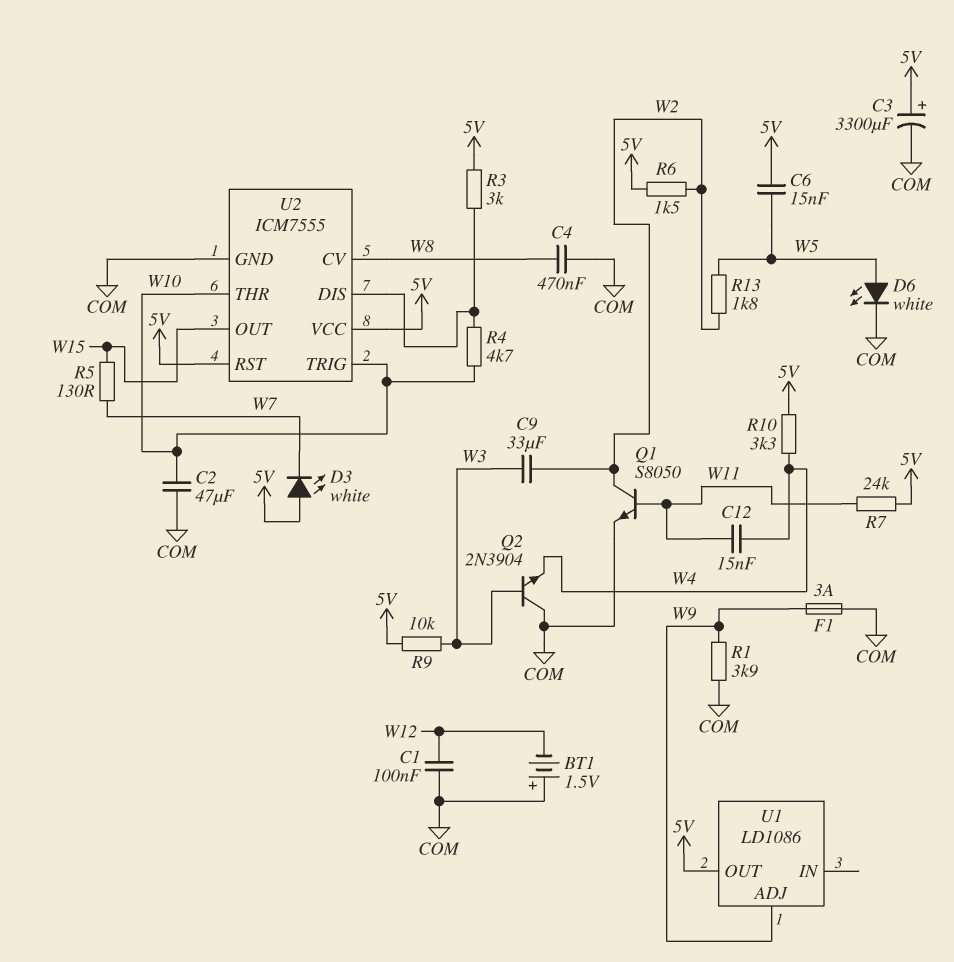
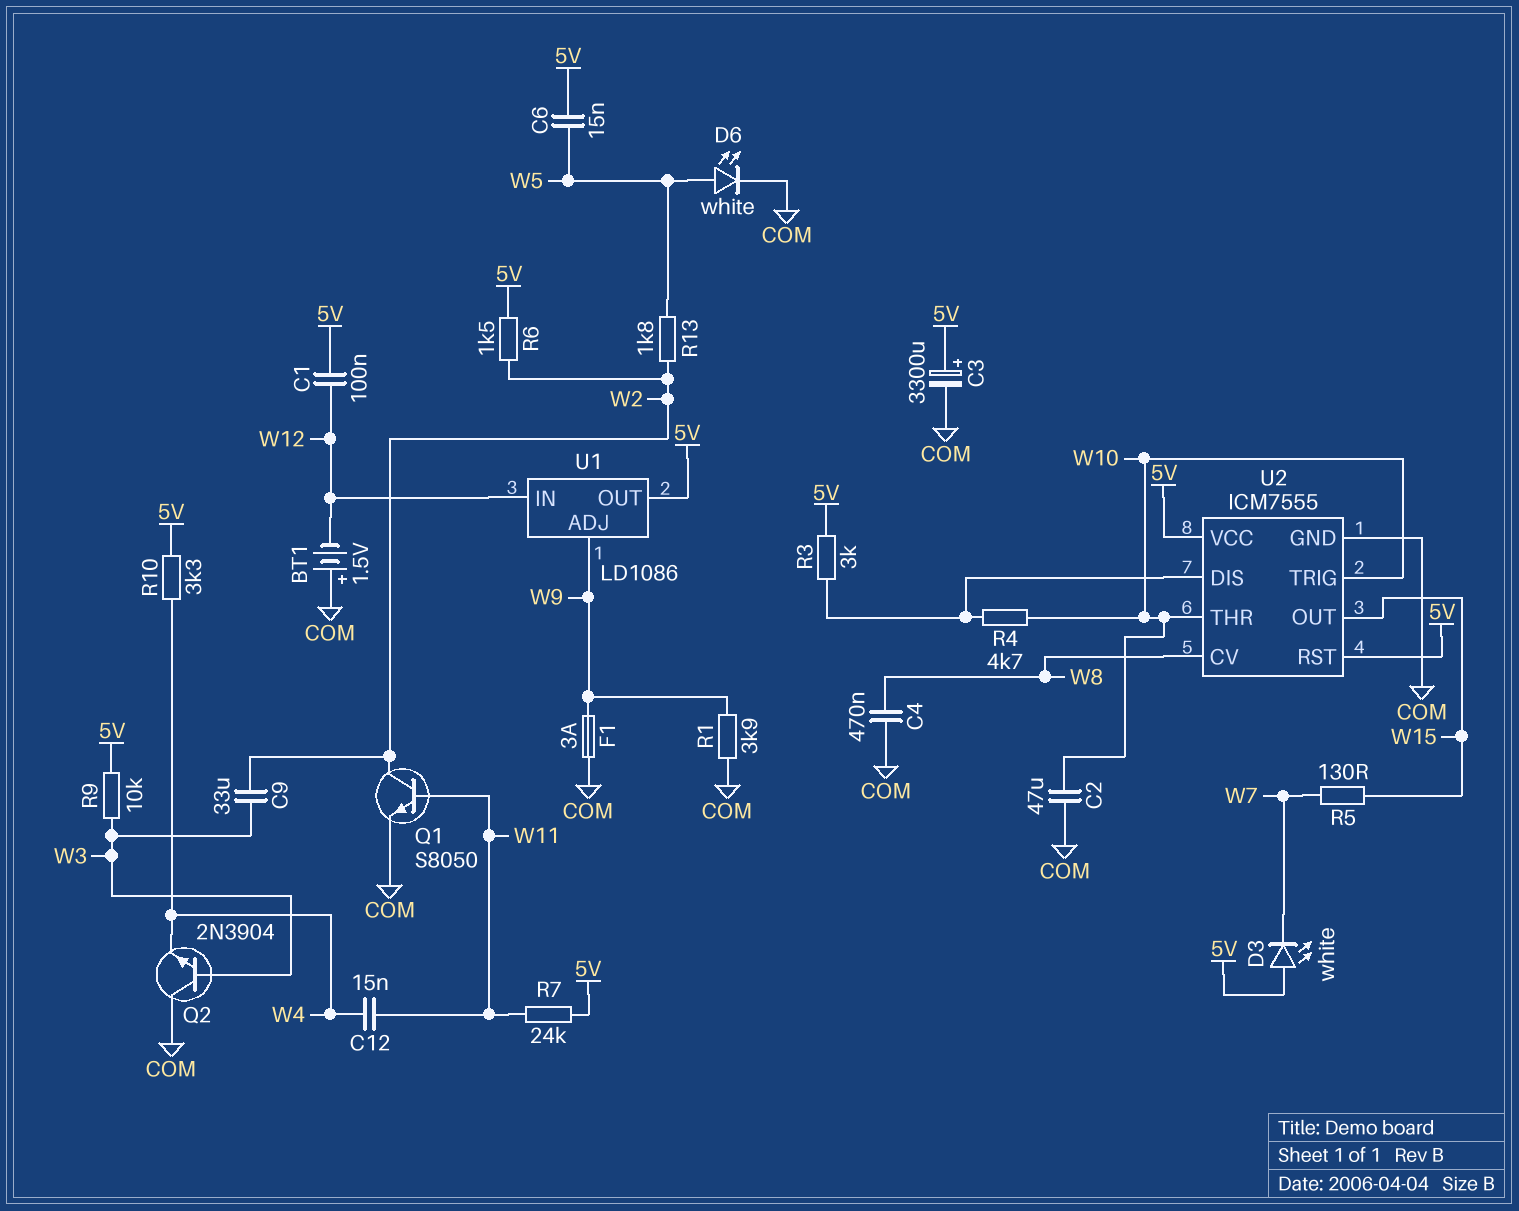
C1: 100nF (COM, W12) -> 100nF (5V, W12)
U1 pin IN: none -> W12

